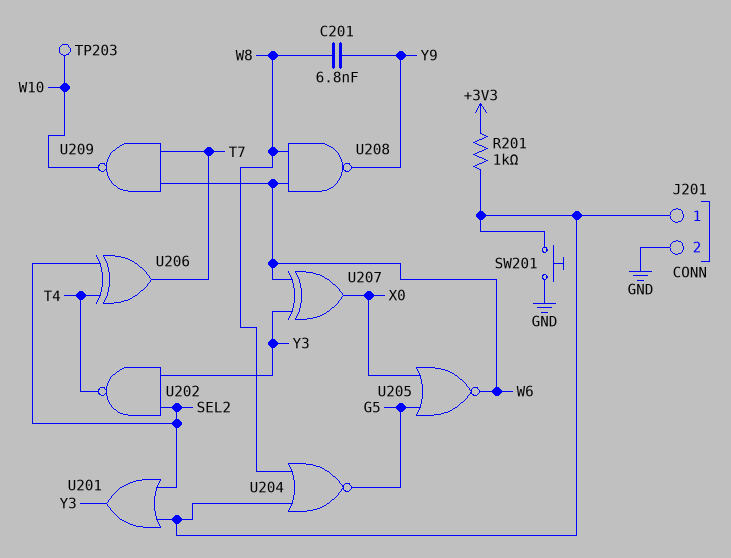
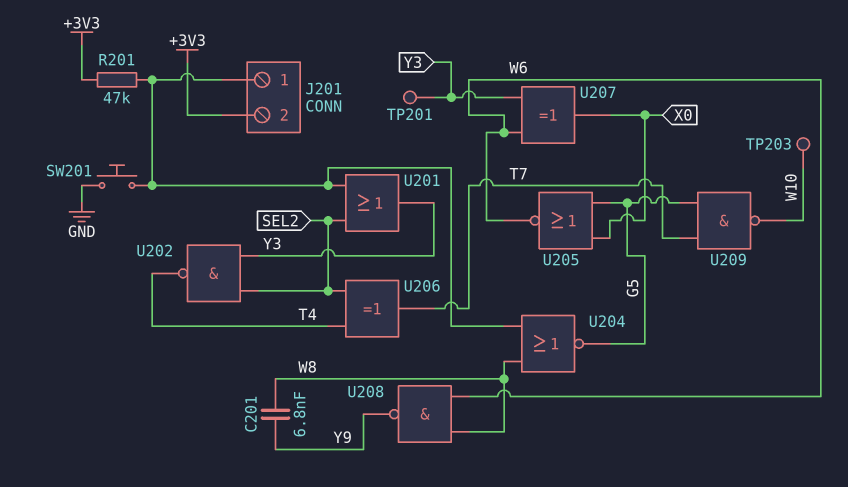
J201 pin 2: GND -> +3V3
R201: 1k (+3V3, J201/1) -> 47k (+3V3, J201/1)
TP201: none -> test point (Y3)
U209: NAND (in T7, in W6, out W10) -> NAND (in G5, in T7, out W10)

